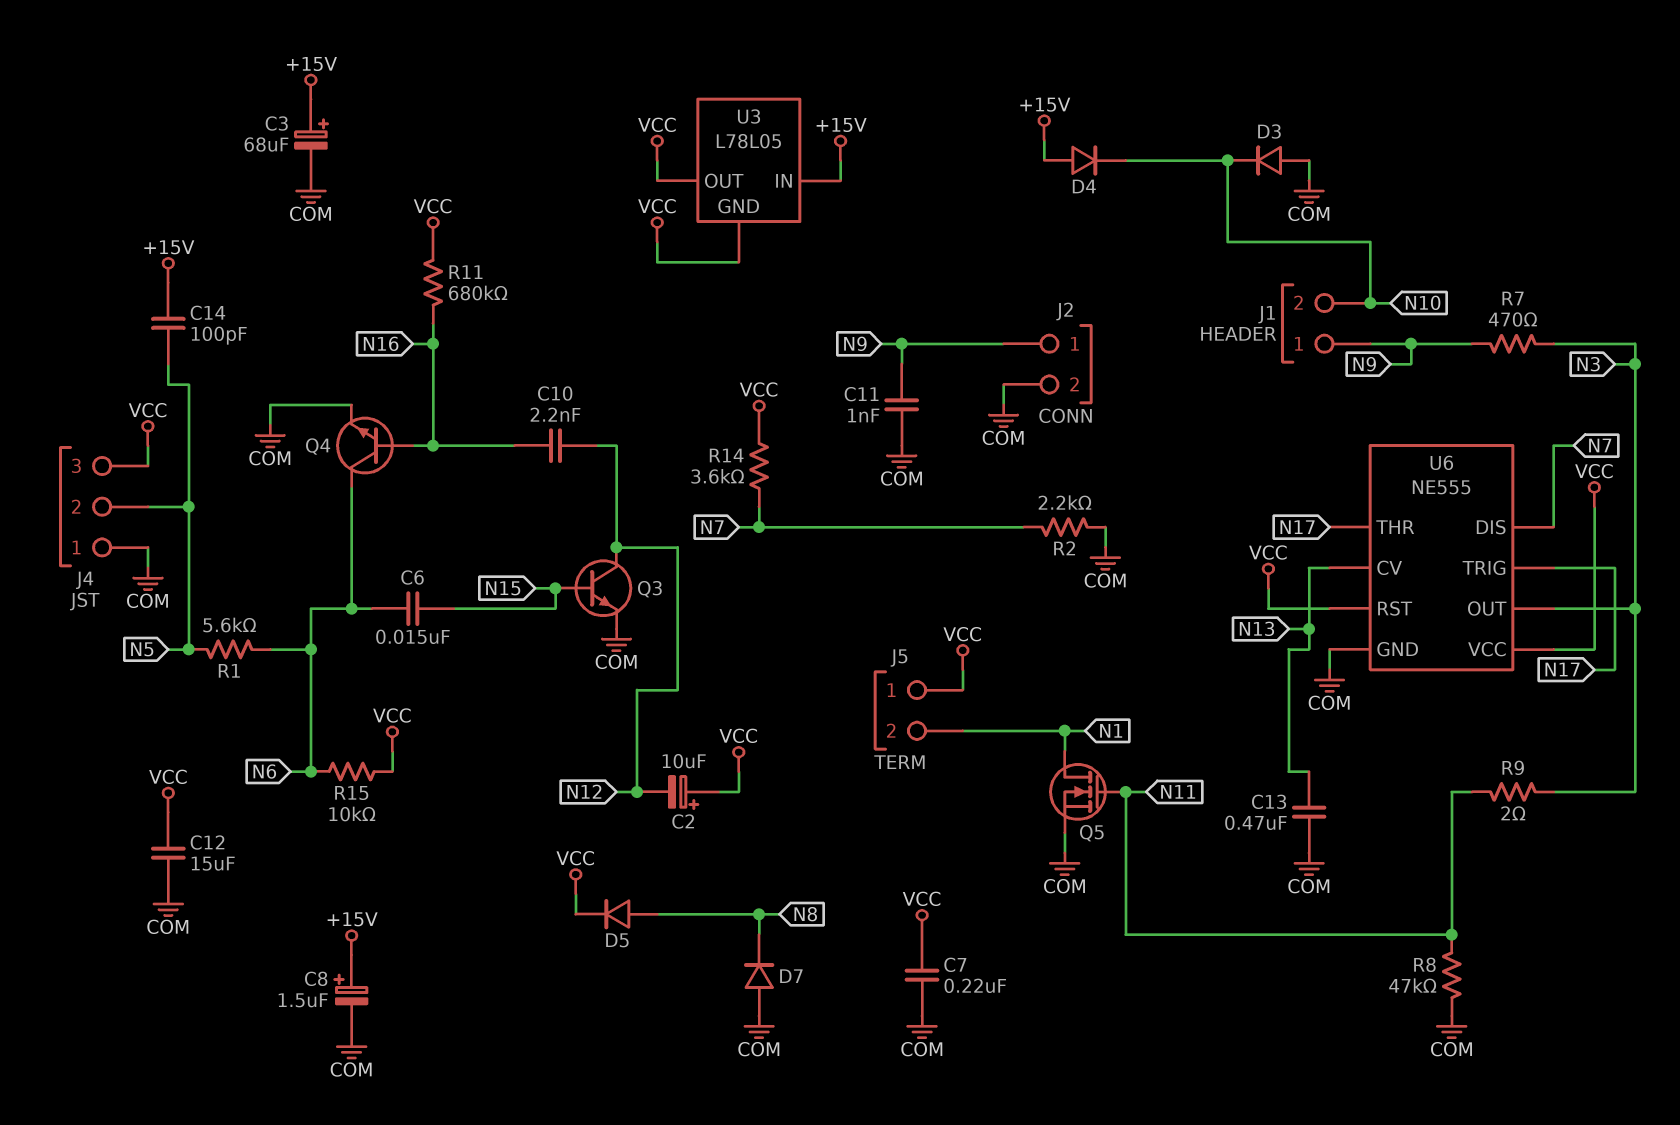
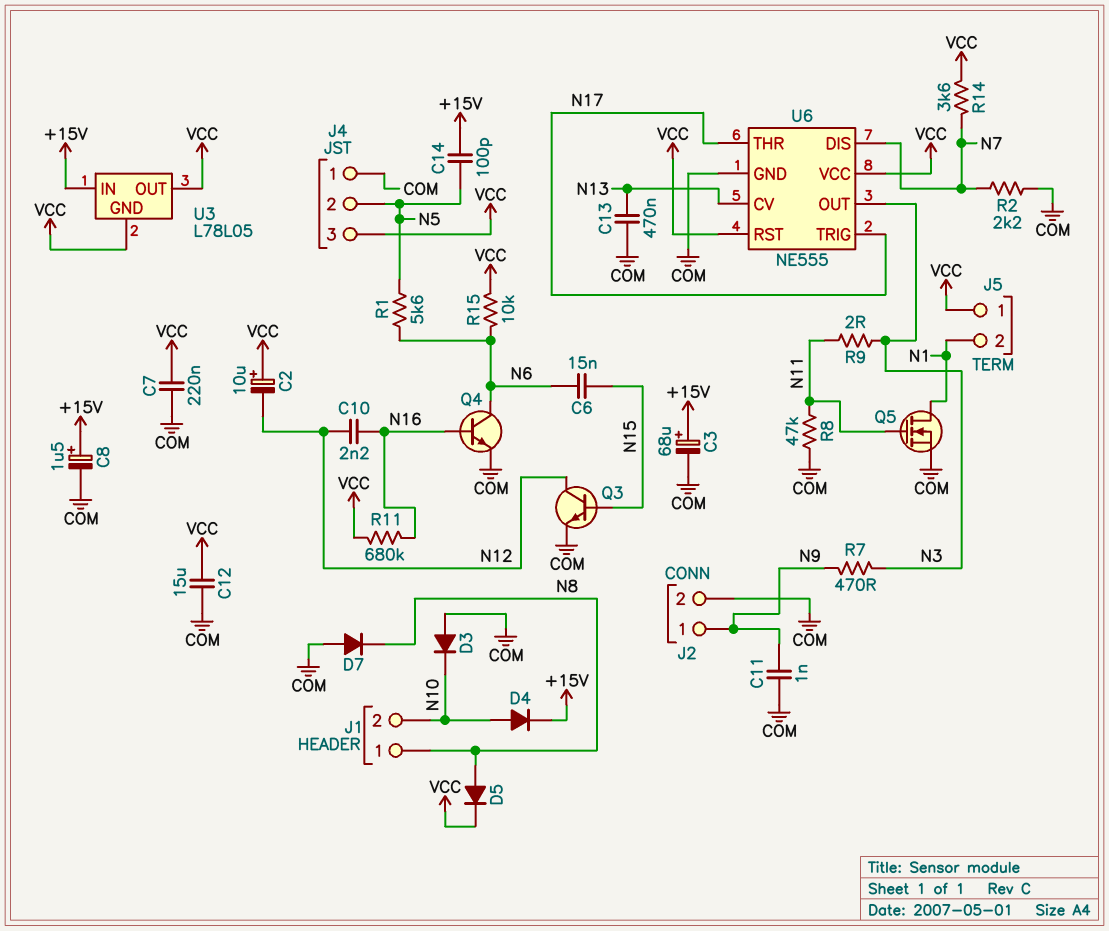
D4: diode (A +15V, K N10) -> diode (A N10, K +15V)
J1 pin 1: N9 -> N8

